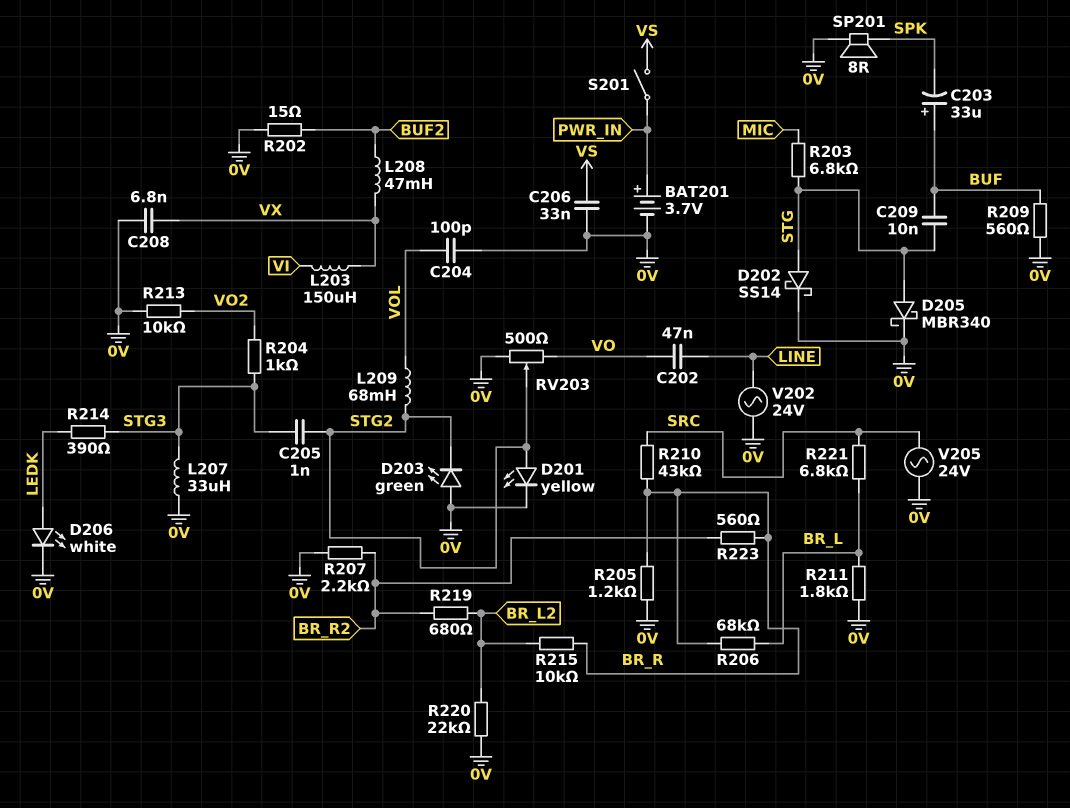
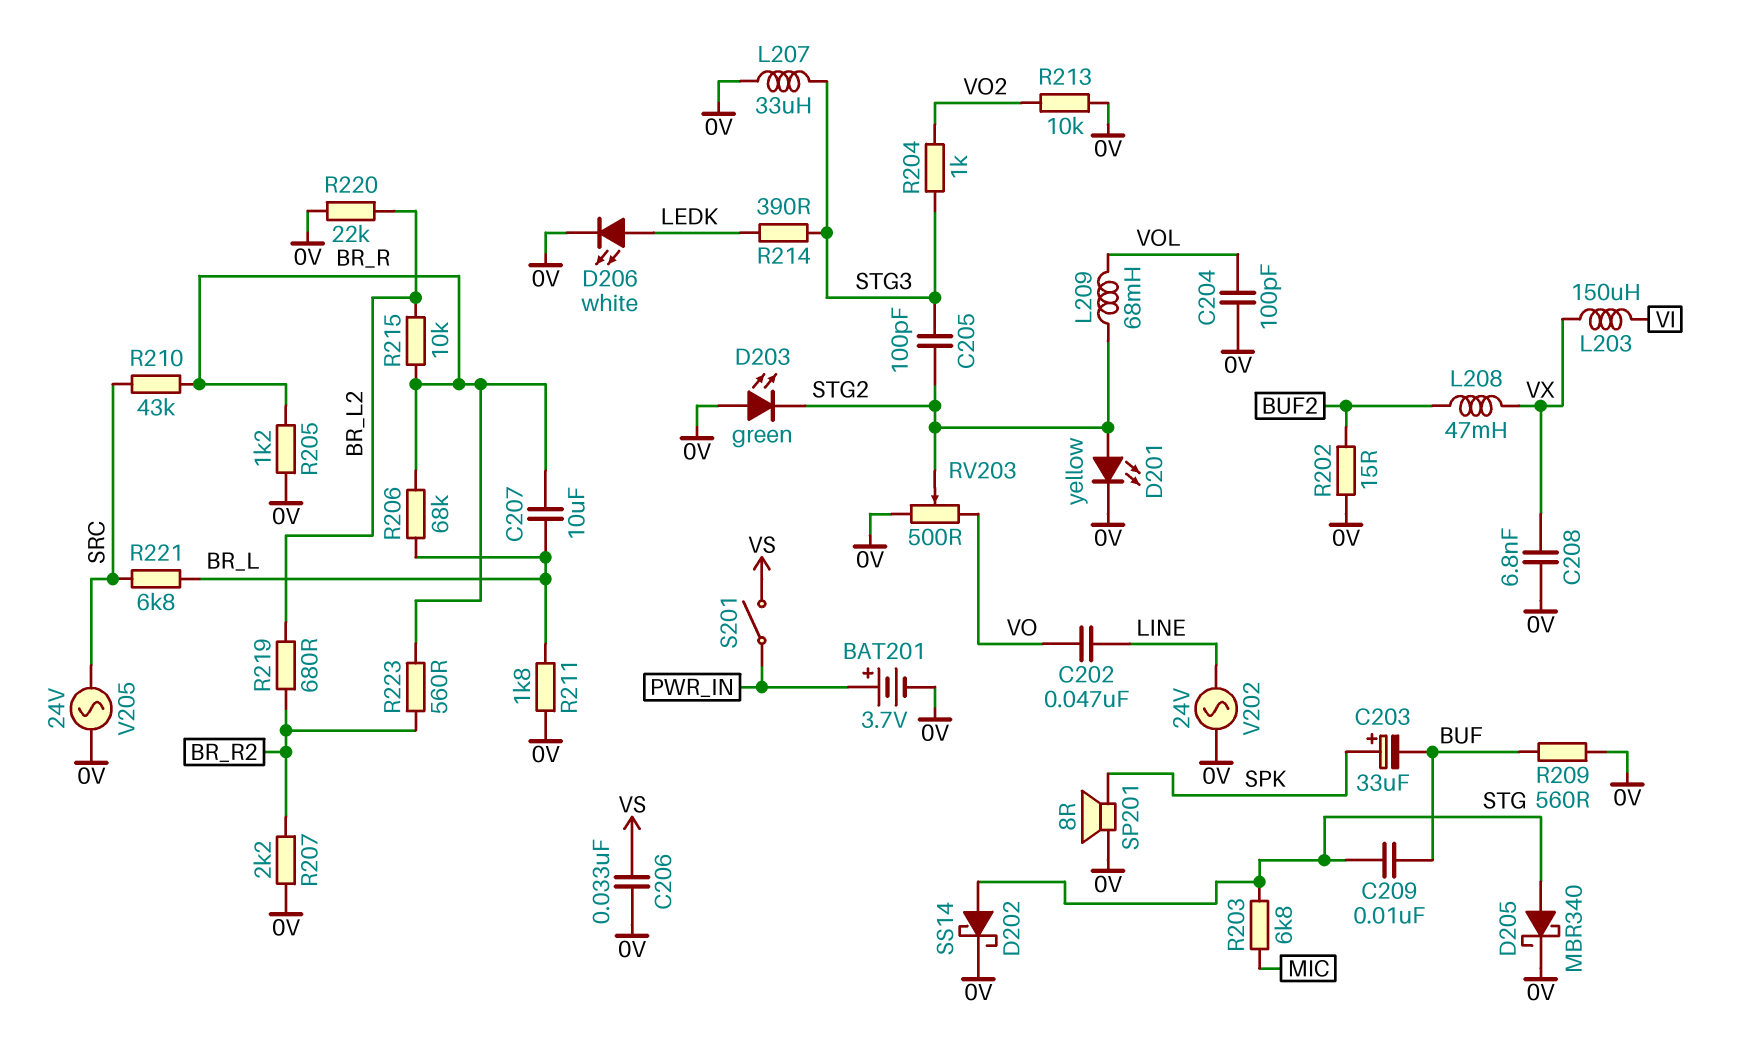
C203: 33uF (plus BUF, minus SPK) -> 33uF (plus SPK, minus BUF)
C205: 1nF (STG2, STG3) -> 100pF (STG2, STG3)
C207: none -> 10uF (BR_L, BR_R)

